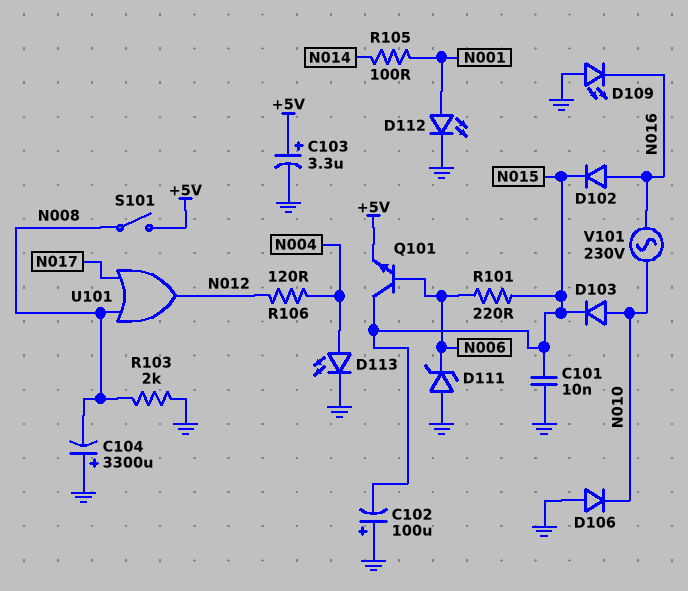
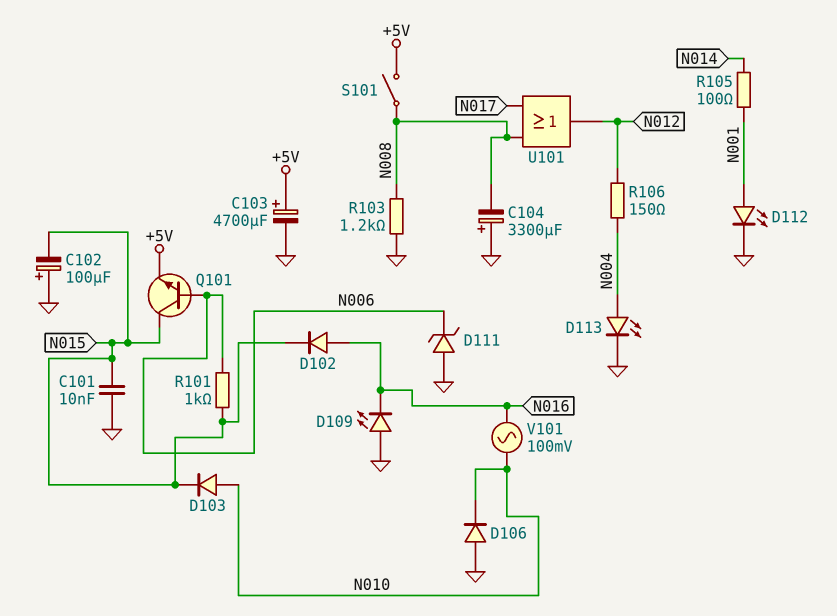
C103: 3.3uF (plus +5V, minus GND) -> 4700uF (plus +5V, minus GND)
R101: 220 (N006, N015) -> 1k (N006, N015)
R103: 2k (GND, N008) -> 1.2k (GND, N008)
R106: 120 (N004, N012) -> 150 (N004, N012)
V101: AC 230V (N010, N016) -> AC 100mV (N010, N016)

